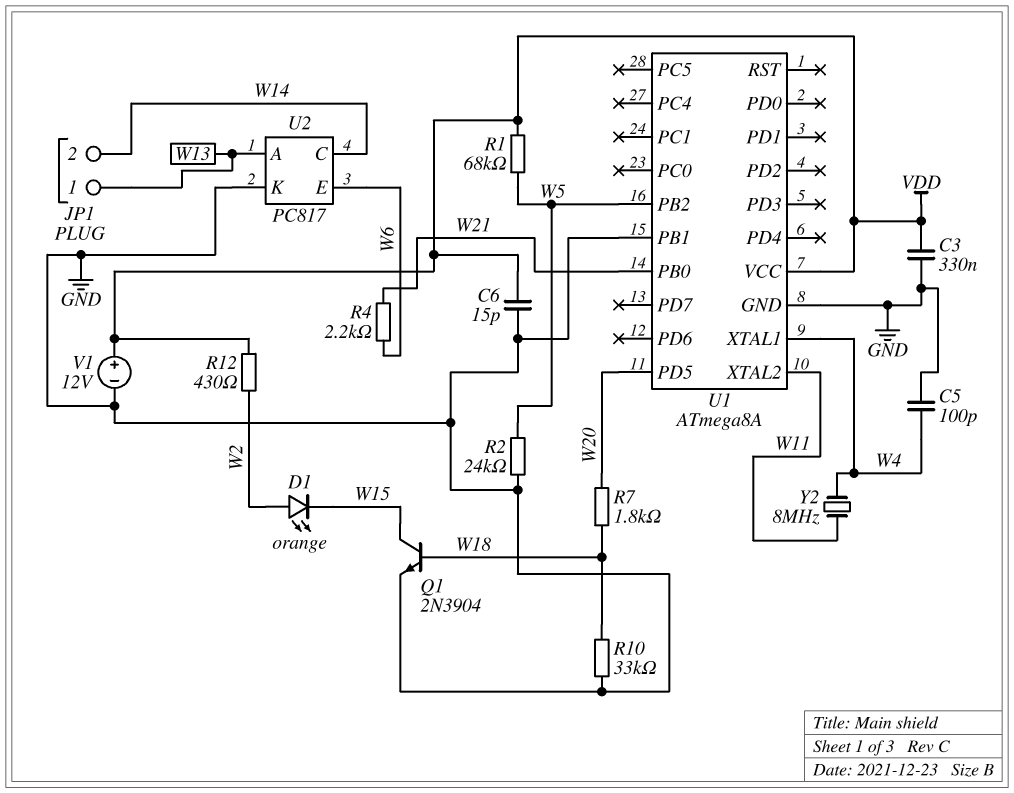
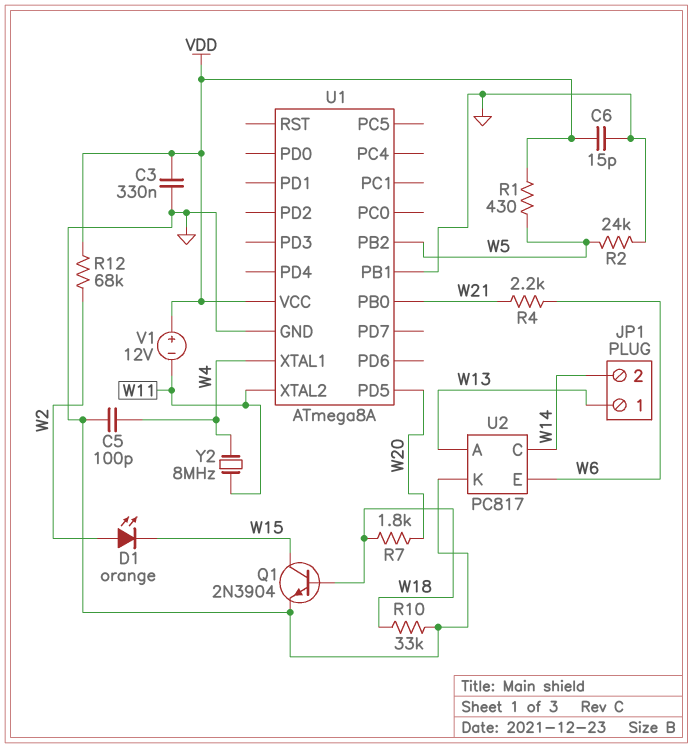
R1: 68k (VDD, W5) -> 430 (VDD, W5)
R12: 430 (VDD, W2) -> 68k (VDD, W2)
V1: 12V (plus VDD, minus GND) -> 12V (plus VDD, minus W11)

